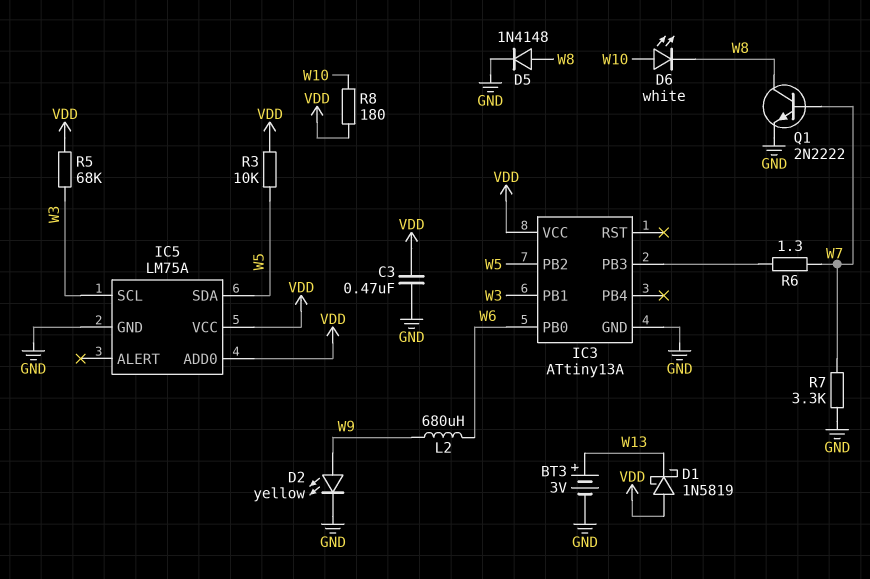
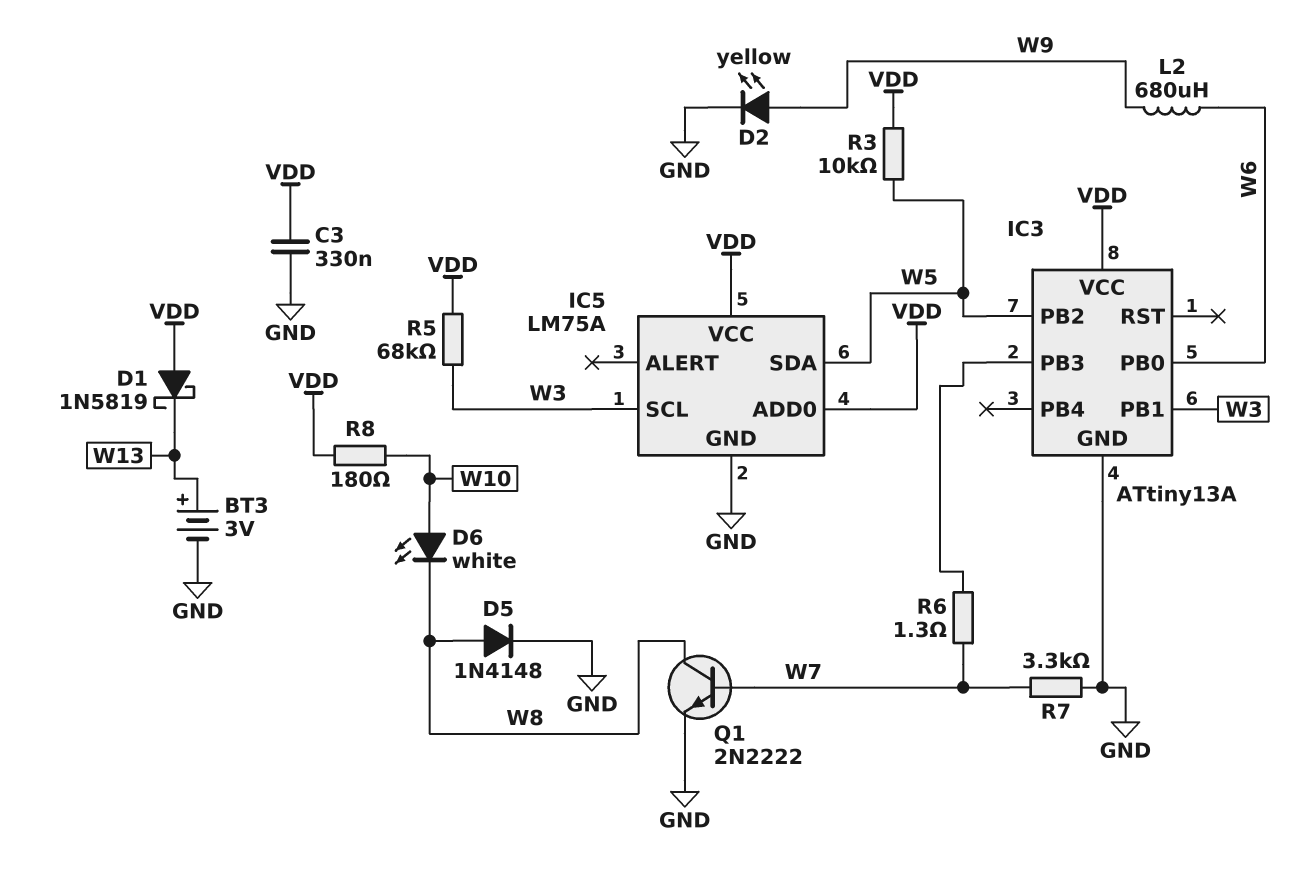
C3: 470nF (GND, VDD) -> 330nF (GND, VDD)

